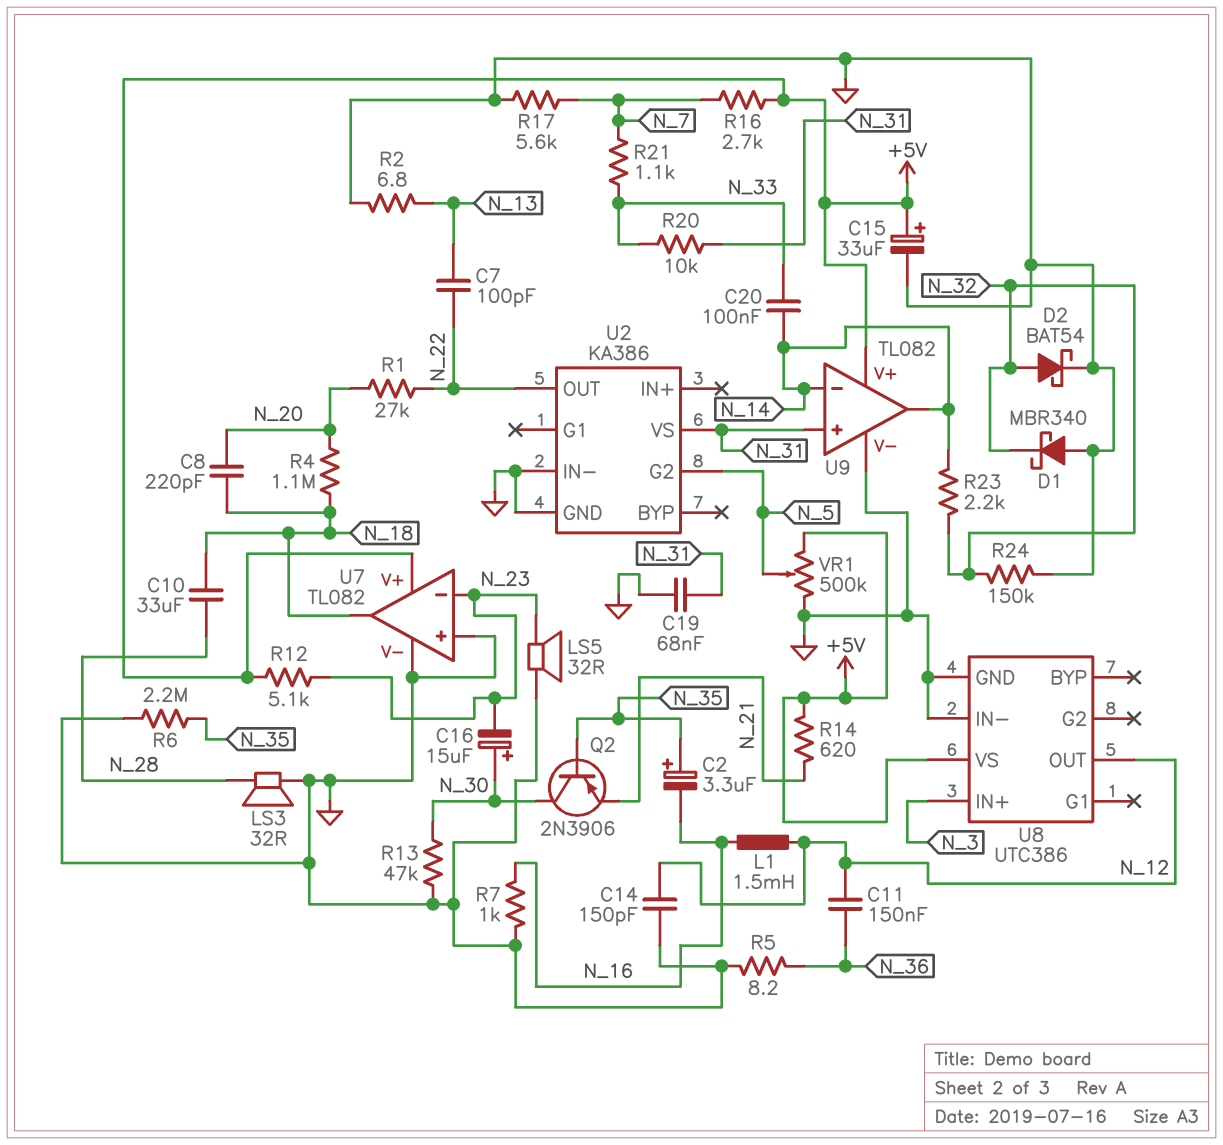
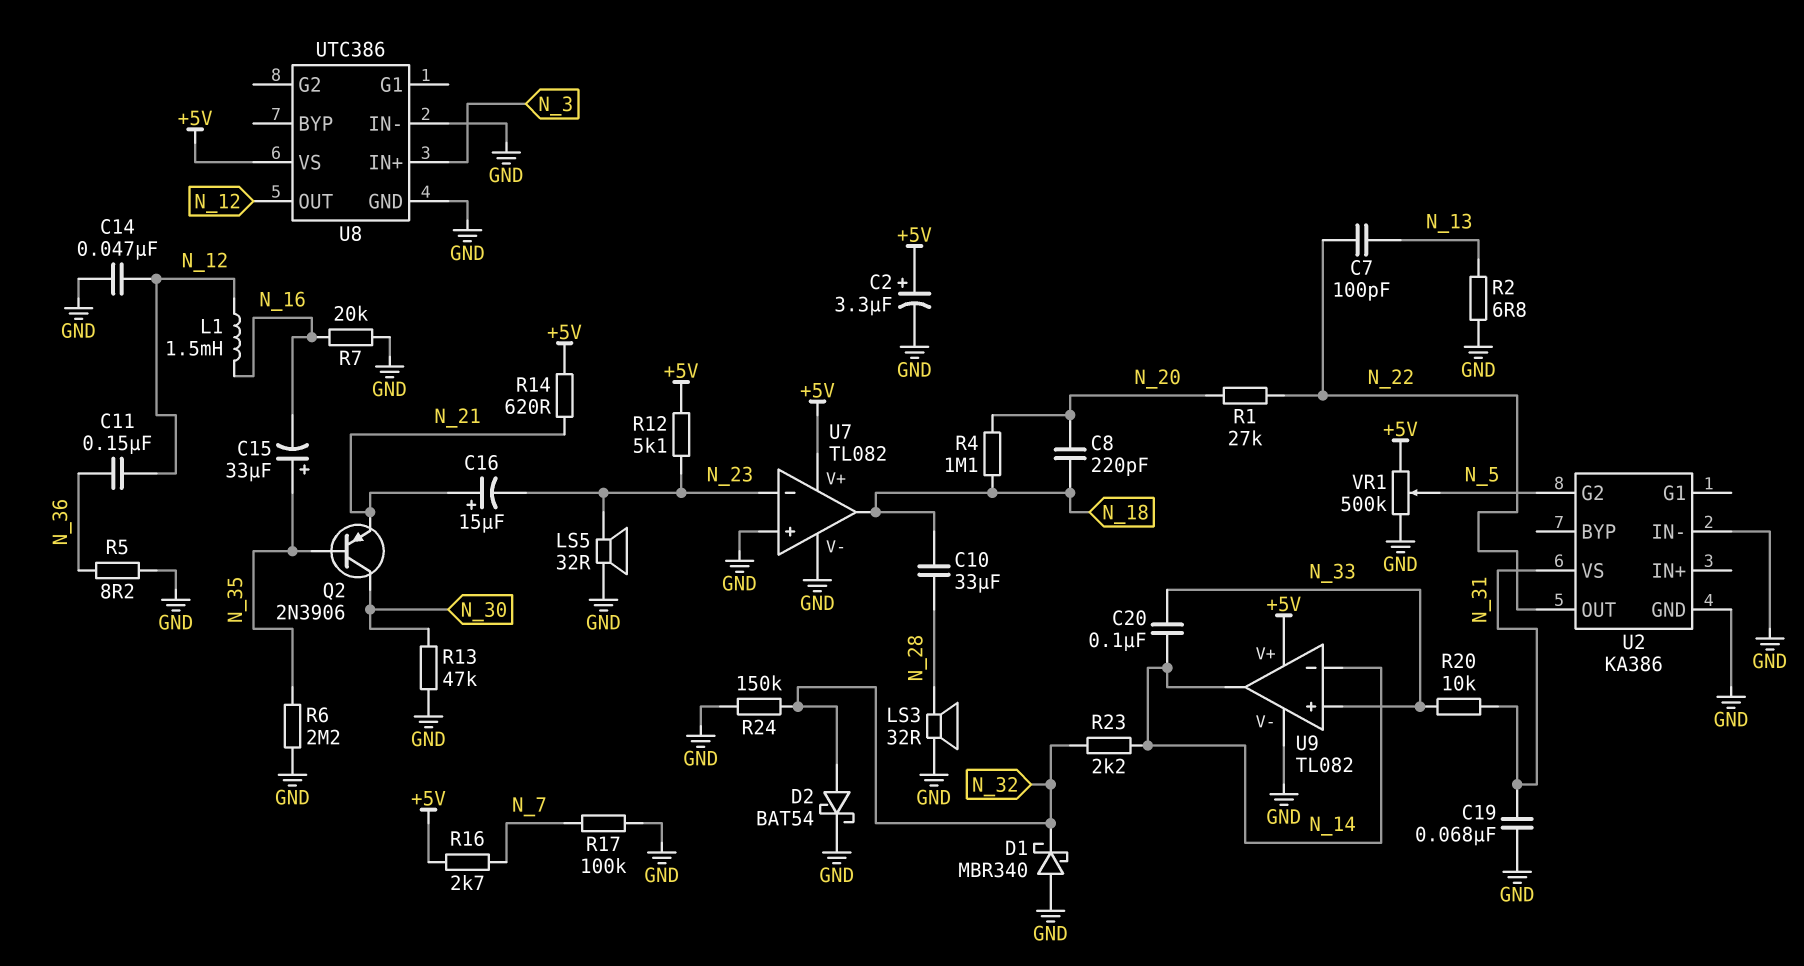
C2: 3.3uF (plus N_35, minus N_16) -> 3.3uF (plus +5V, minus GND)
C14: 150pF (GND, N_12) -> 47nF (GND, N_12)
C15: 33uF (plus +5V, minus GND) -> 33uF (plus N_35, minus N_16)
C16: 15uF (plus N_30, minus N_23) -> 15uF (plus N_21, minus N_23)
R7: 1k (GND, N_16) -> 20k (GND, N_16)
R17: 5.6k (GND, N_7) -> 100k (GND, N_7)
R21: 1.1k (N_7, N_33) -> none
U9 pin in+: N_31 -> N_33

